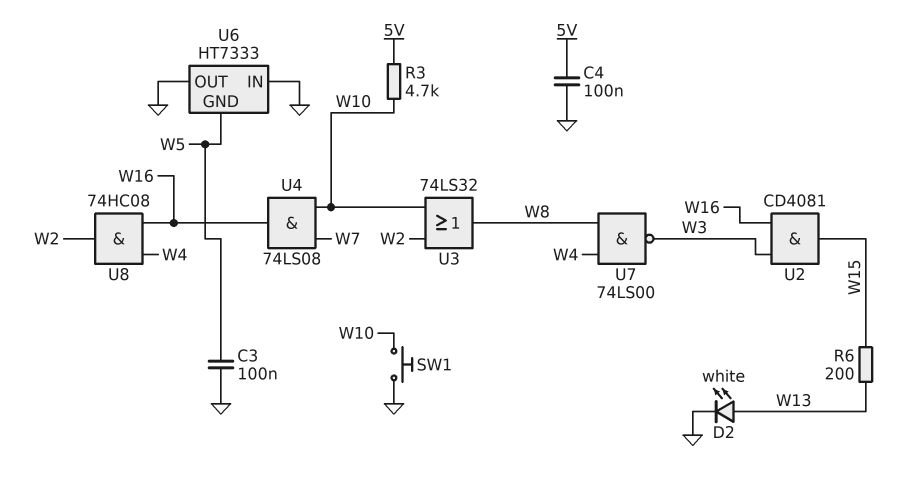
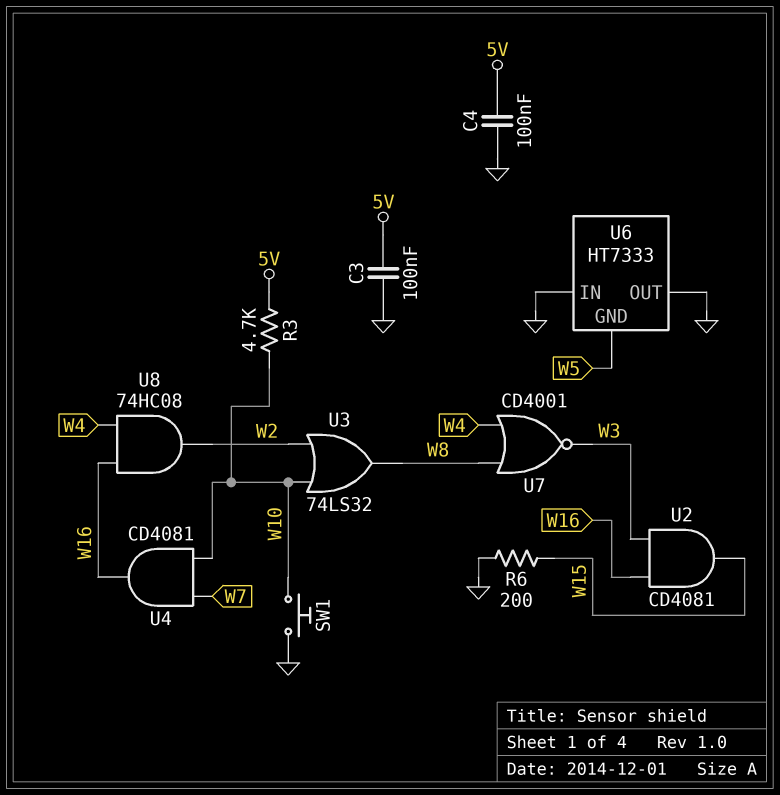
C3: 100nF (GND, W5) -> 100nF (5V, GND)
D2: LED white (A W13, K GND) -> none
R6: 200 (W13, W15) -> 200 (GND, W15)
U4: AND 74LS08 (in W7, in W10, out W16) -> AND CD4081 (in W7, in W10, out W16)
U7: NAND 74LS00 (in W4, in W8, out W3) -> NOR CD4001 (in W4, in W8, out W3)

